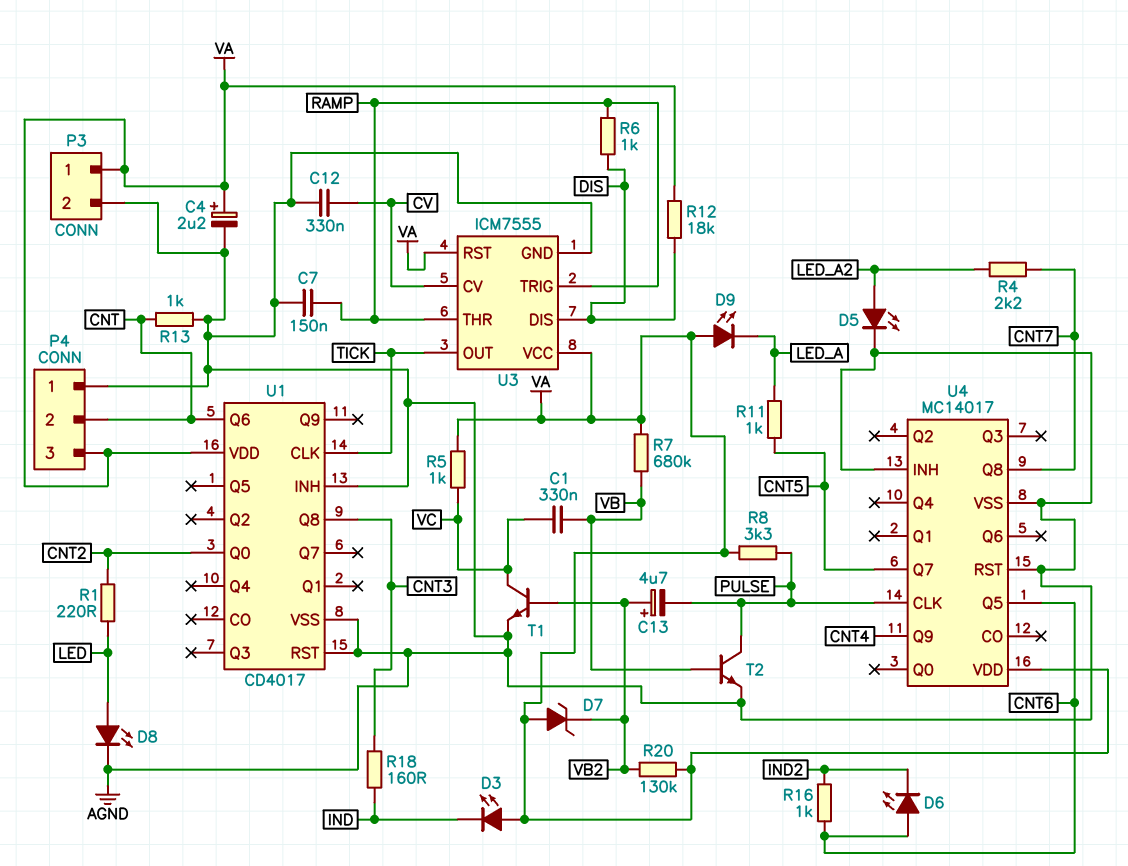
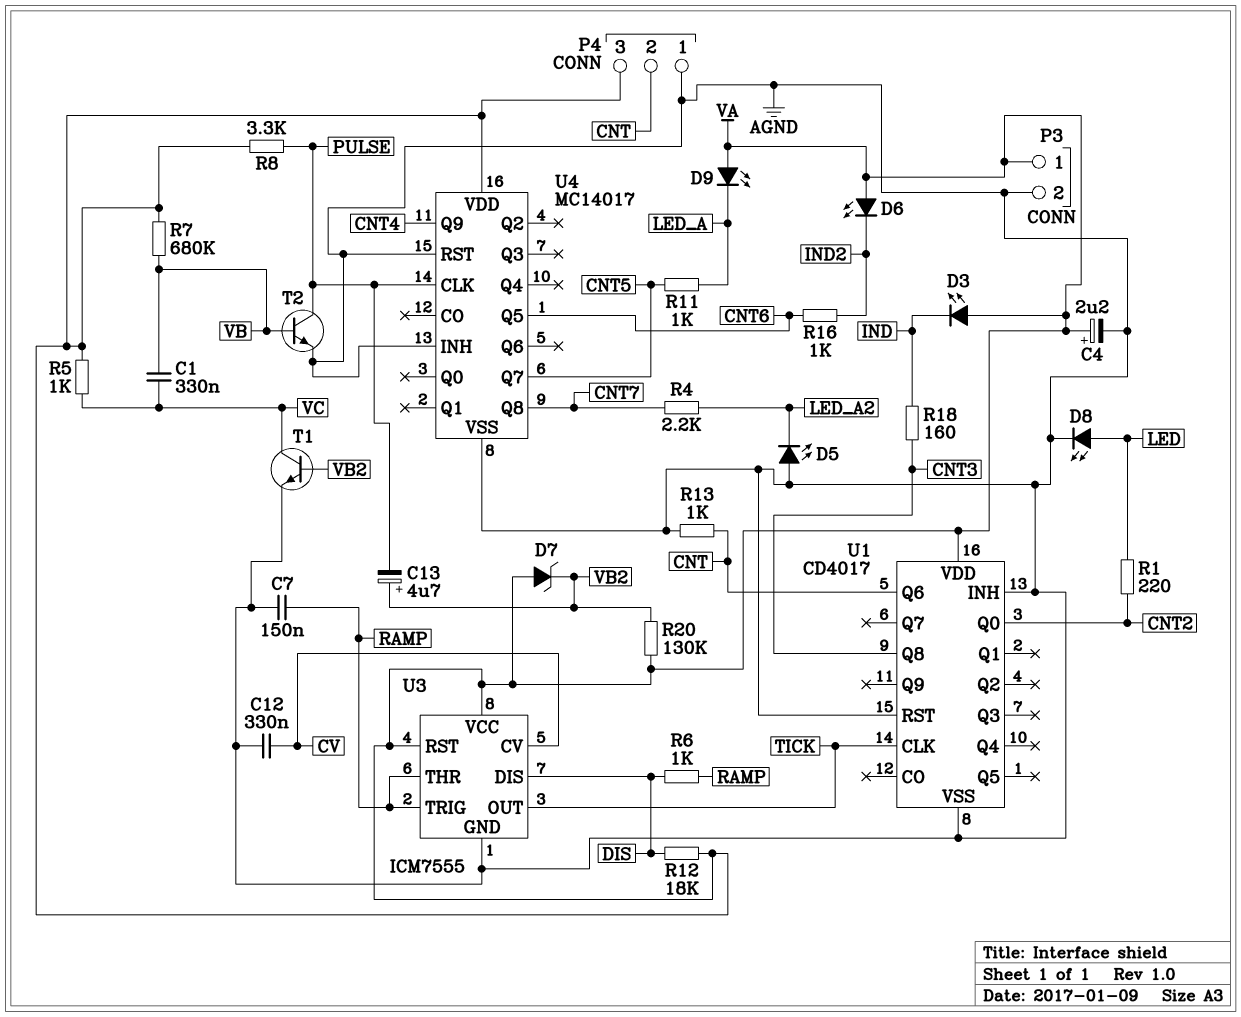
D5: LED (A LED_A2, K AGND) -> LED (A AGND, K LED_A2)
D6: LED (A CNT6, K IND2) -> LED (A VA, K IND2)

